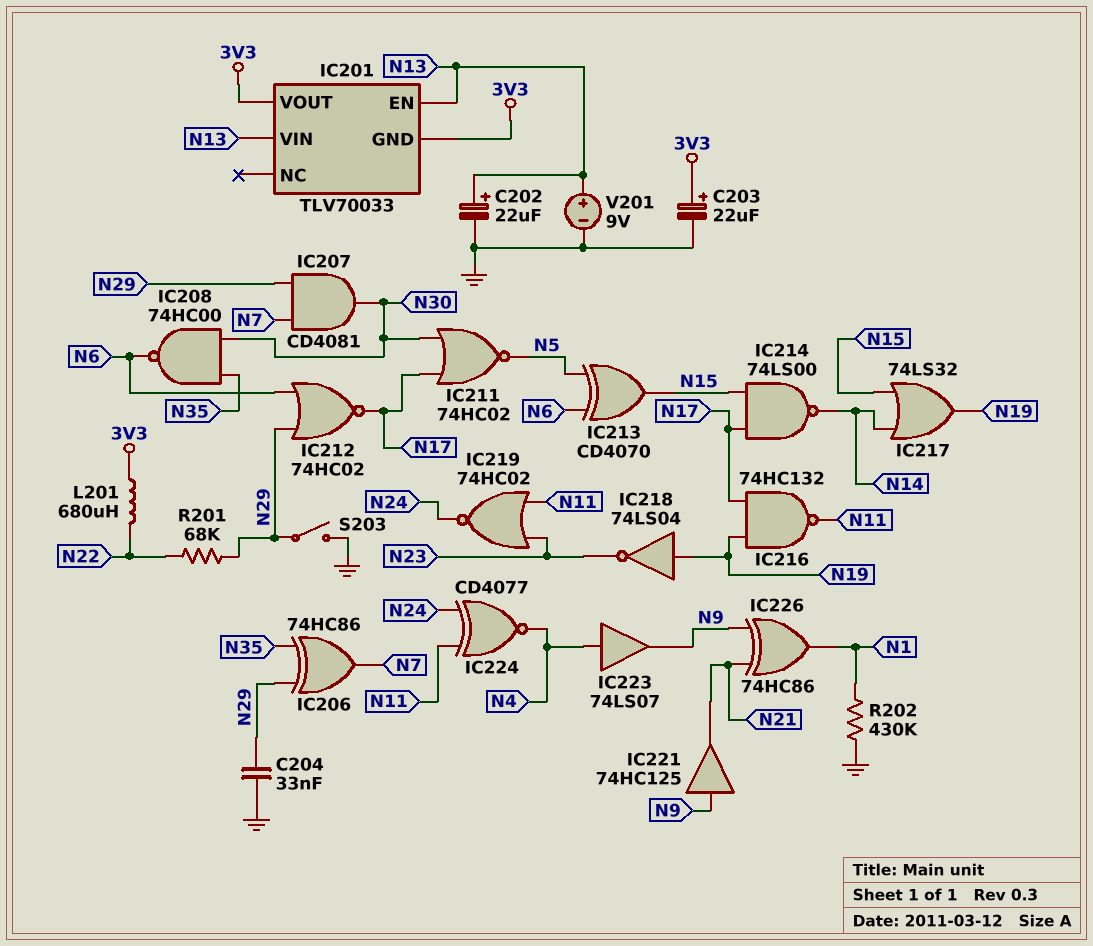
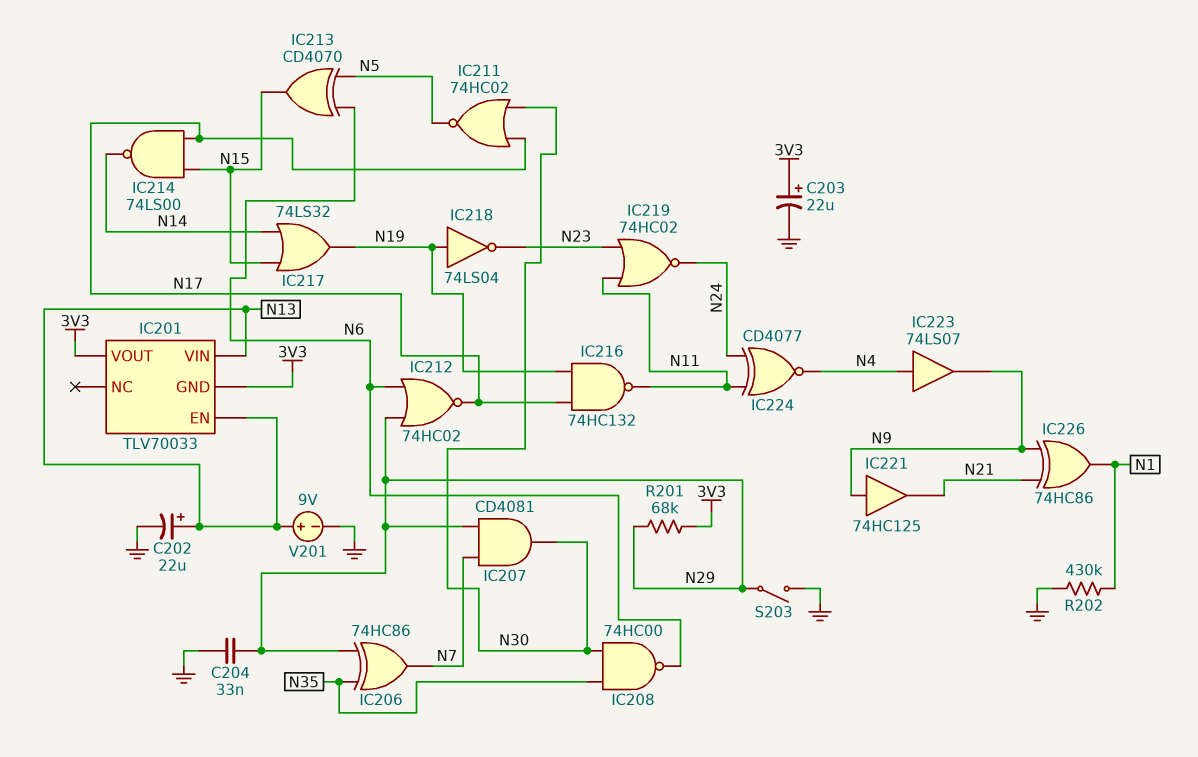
L201: 680uH (3V3, N22) -> none
R201: 68k (N22, N29) -> 68k (3V3, N29)

